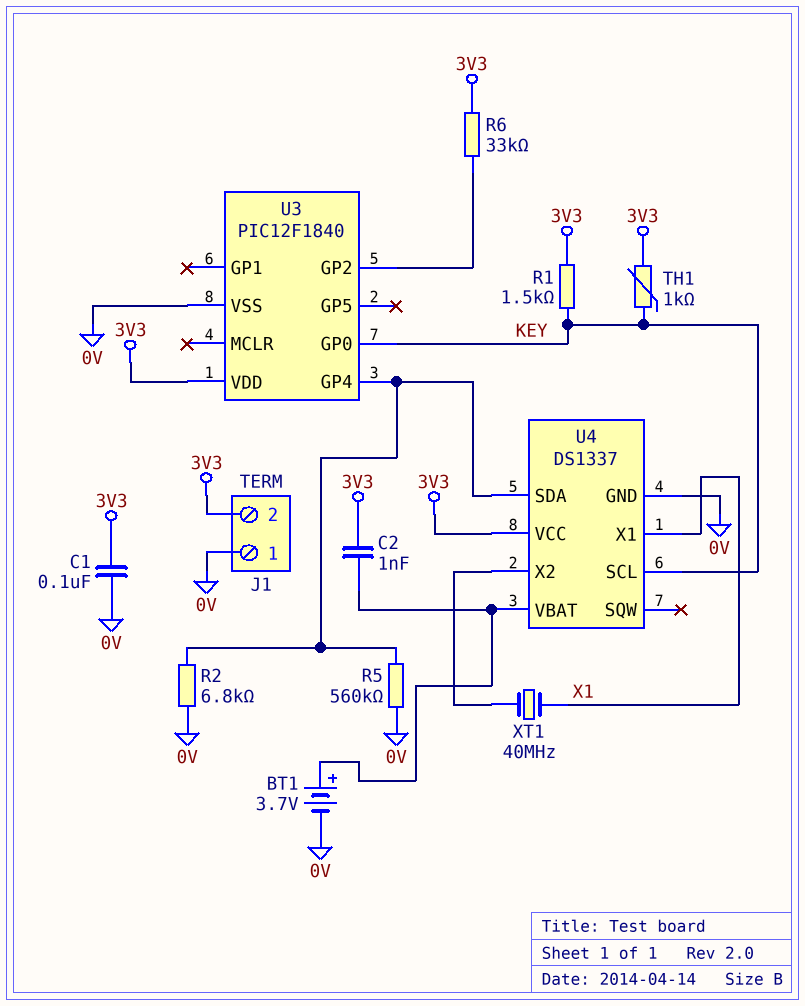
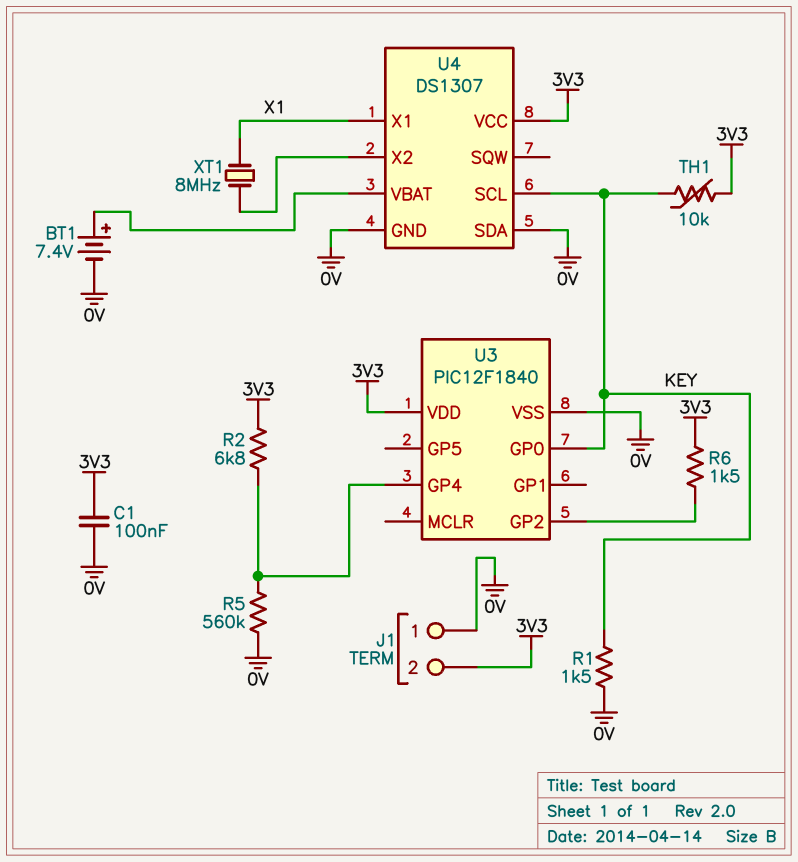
BT1: 3.7V (plus U4/VBAT, minus 0V) -> 7.4V (plus U4/VBAT, minus 0V)
C2: 1nF (3V3, U4/VBAT) -> none
R1: 1.5k (3V3, KEY) -> 1.5k (0V, KEY)
R2: 6.8k (0V, U3/GP4) -> 6.8k (3V3, U3/GP4)
R6: 33k (3V3, U3/GP2) -> 1.5k (3V3, U3/GP2)
TH1: 1k (3V3, KEY) -> 10k (3V3, KEY)
U4: DS1337 -> DS1307
U4 pin SDA: U3/GP4 -> 0V
XT1: 40MHz (U4/X2, X1) -> 8MHz (U4/X2, X1)

